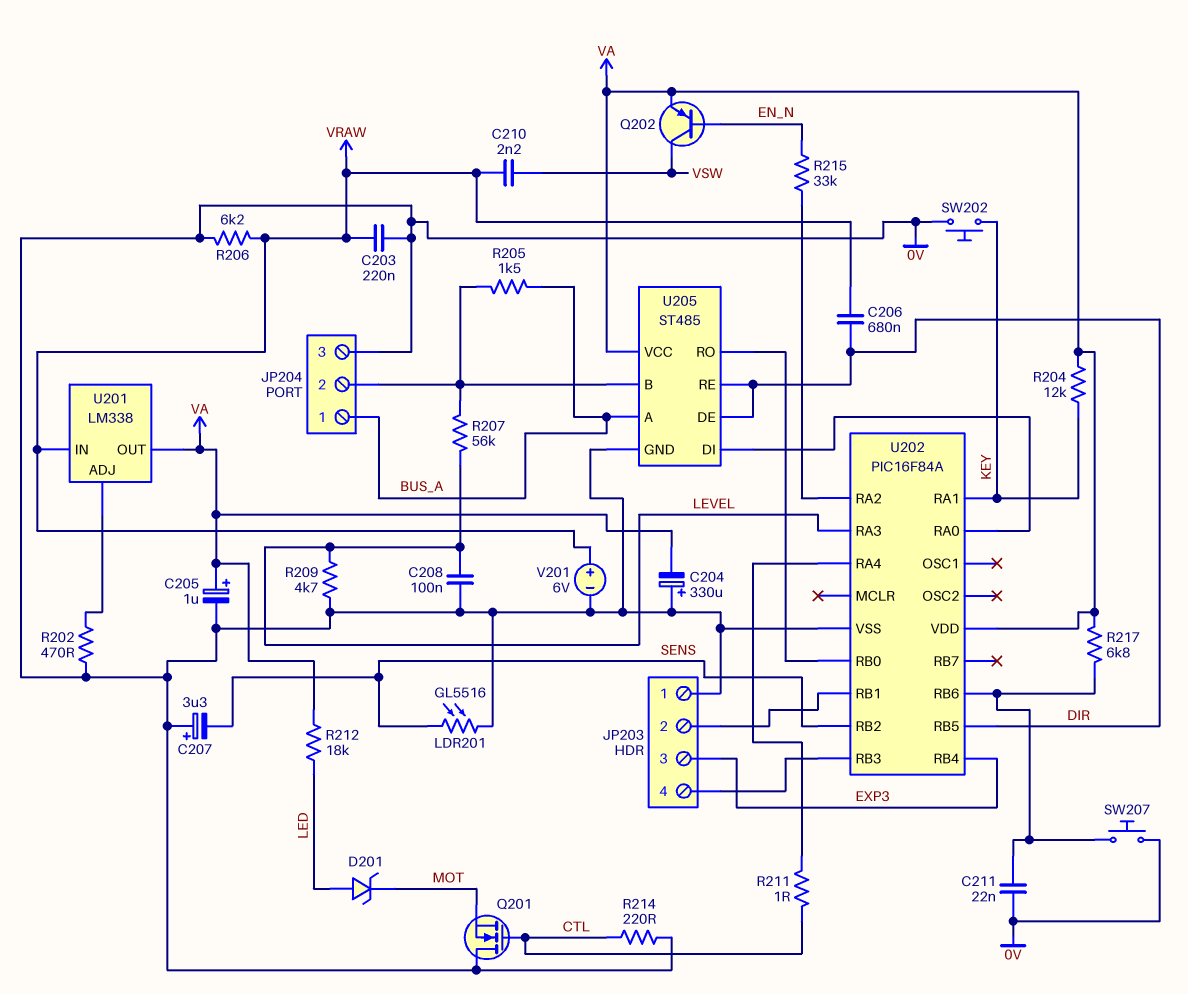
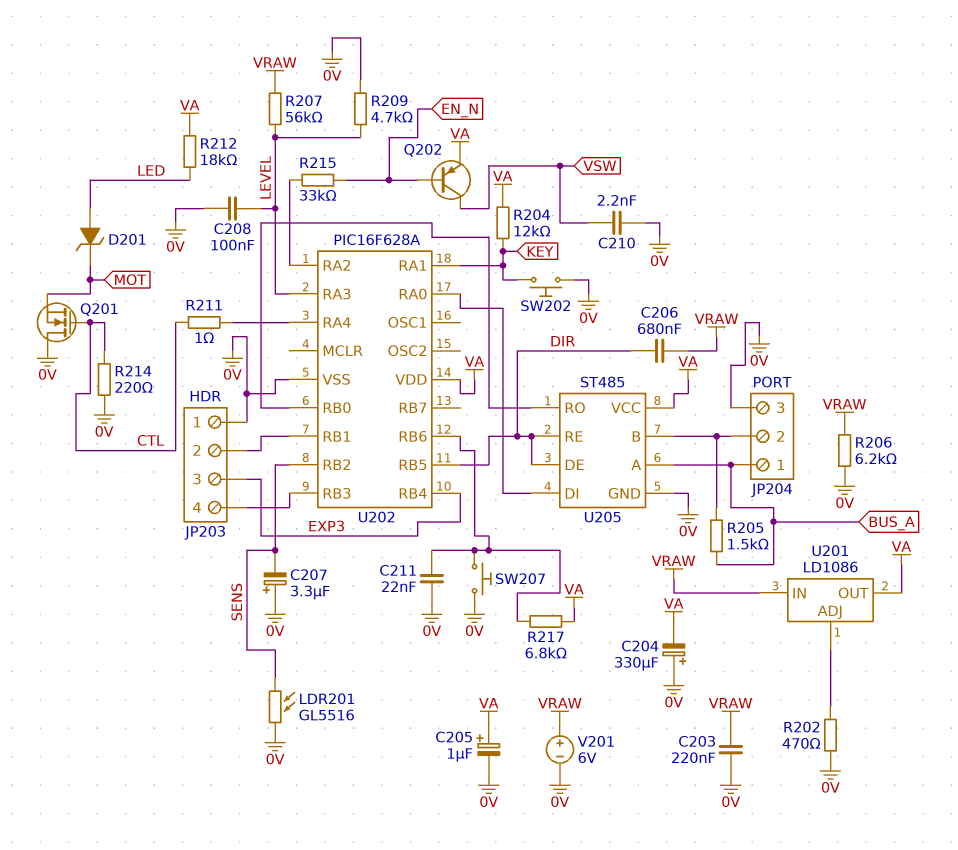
C210: 2.2nF (VRAW, VSW) -> 2.2nF (0V, VSW)
R207: 56k (JP204/2, LEVEL) -> 56k (LEVEL, VRAW)
U201: LM338 -> LD1086
U202: PIC16F84A -> PIC16F628A

